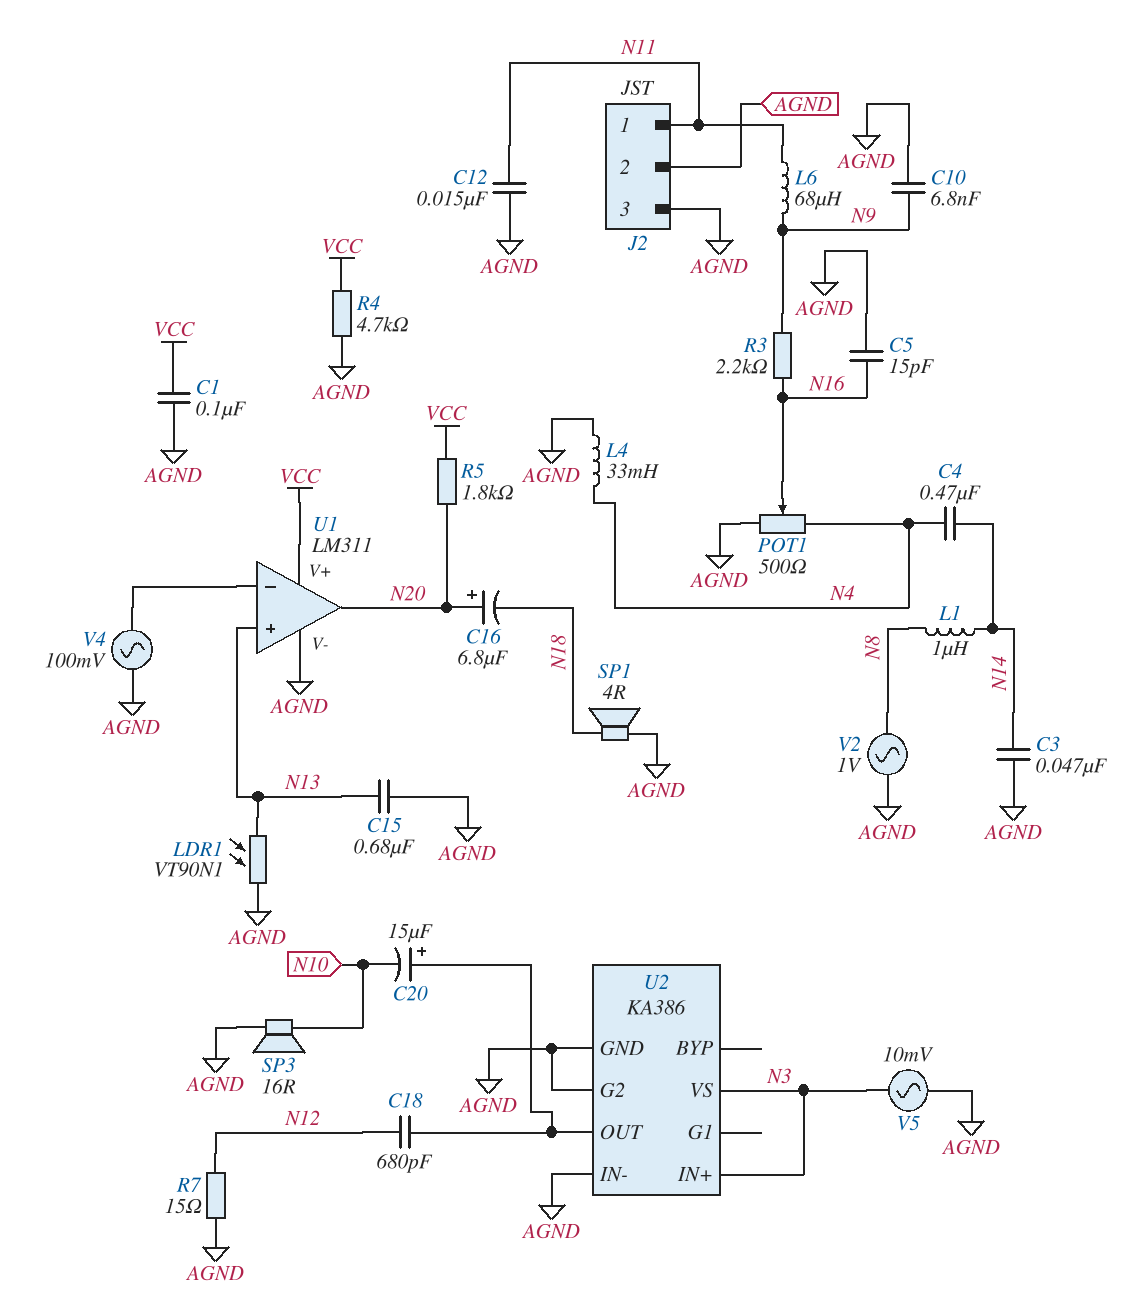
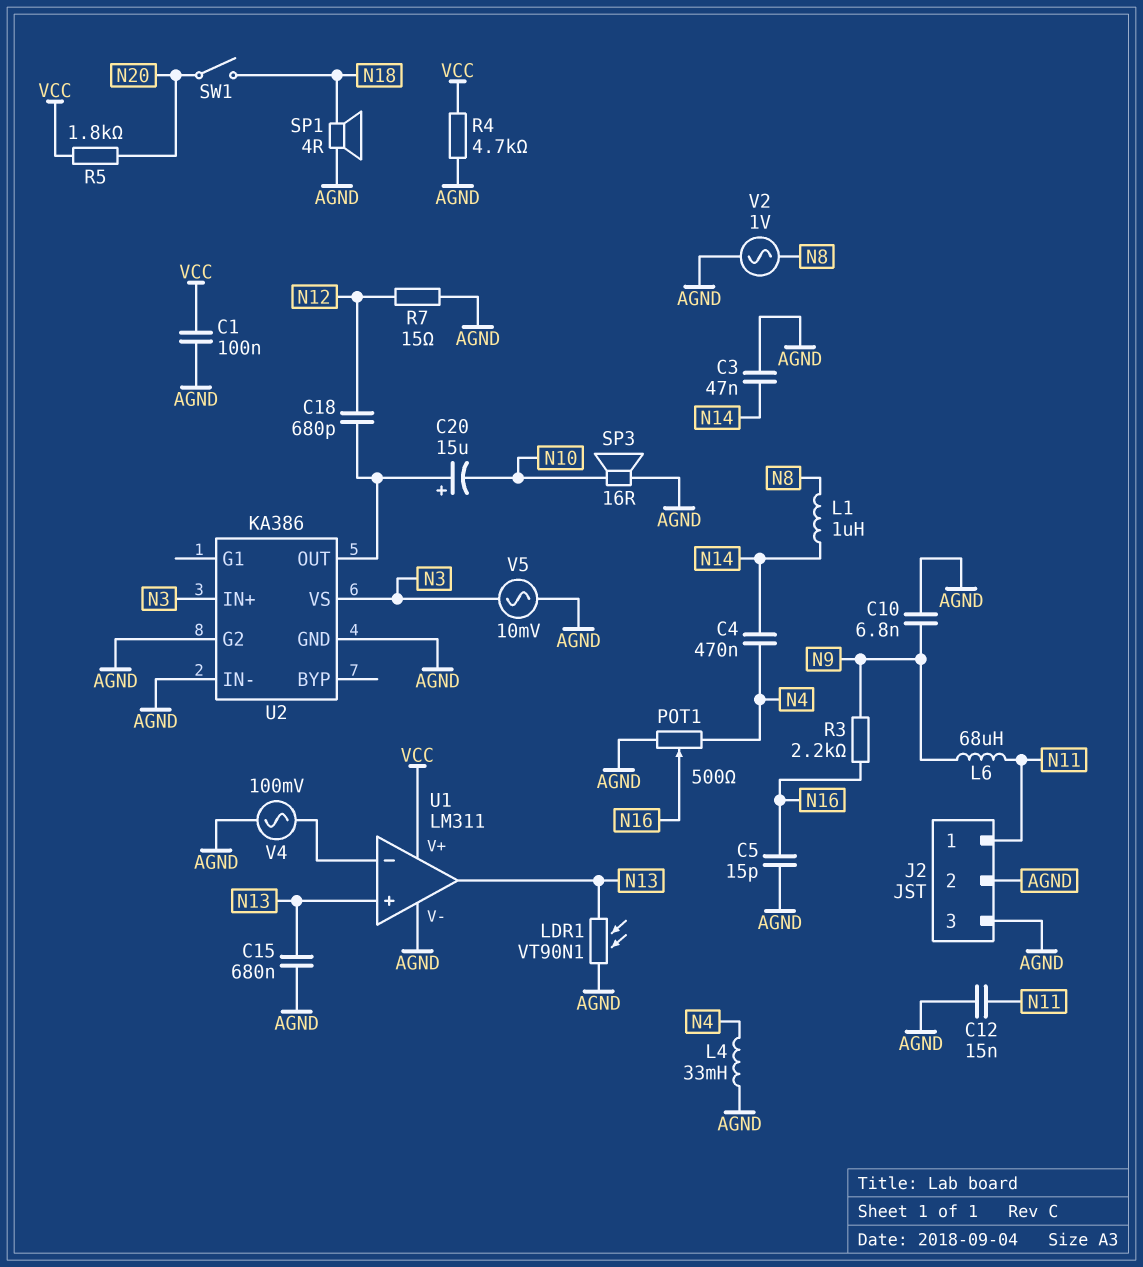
C16: 6.8uF (plus N20, minus N18) -> none
SW1: none -> switch (N18, N20)
U1 pin out: N20 -> N13

